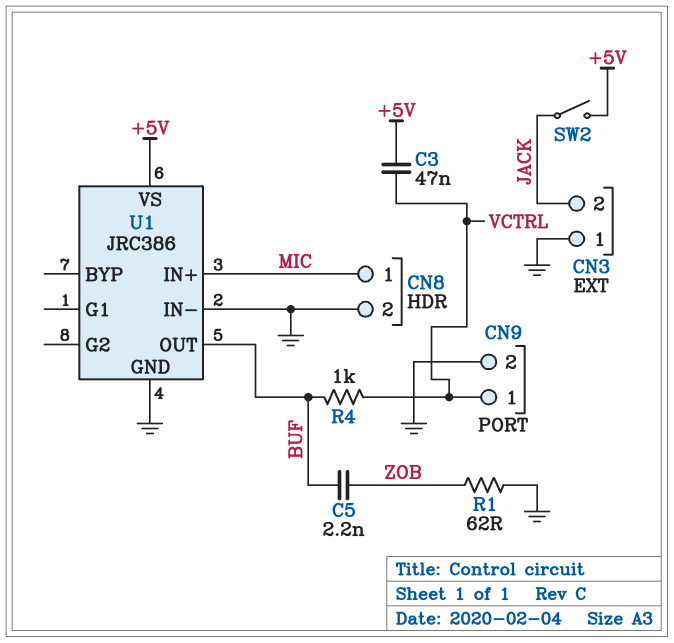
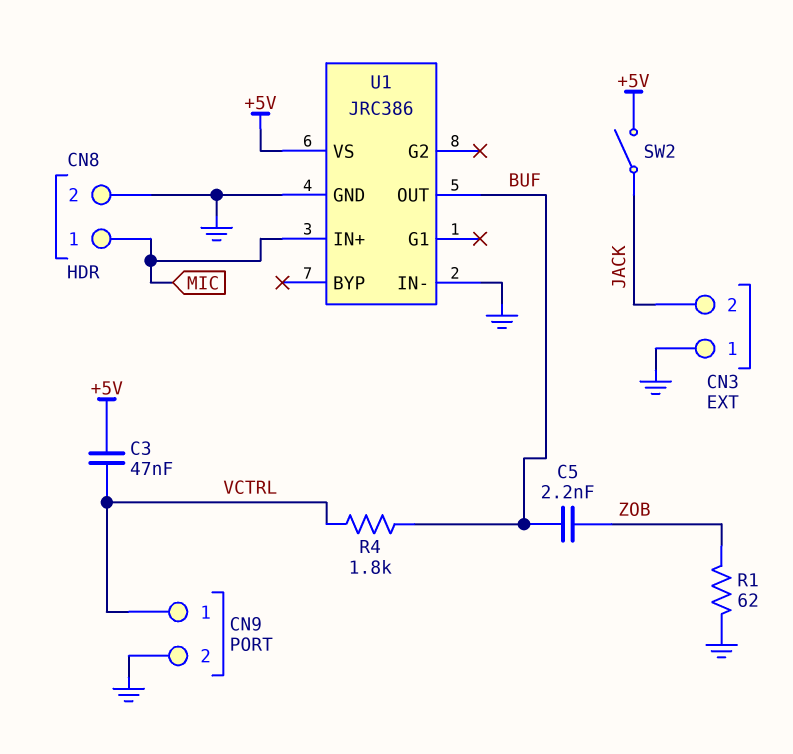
R4: 1k (BUF, VCTRL) -> 1.8k (BUF, VCTRL)

